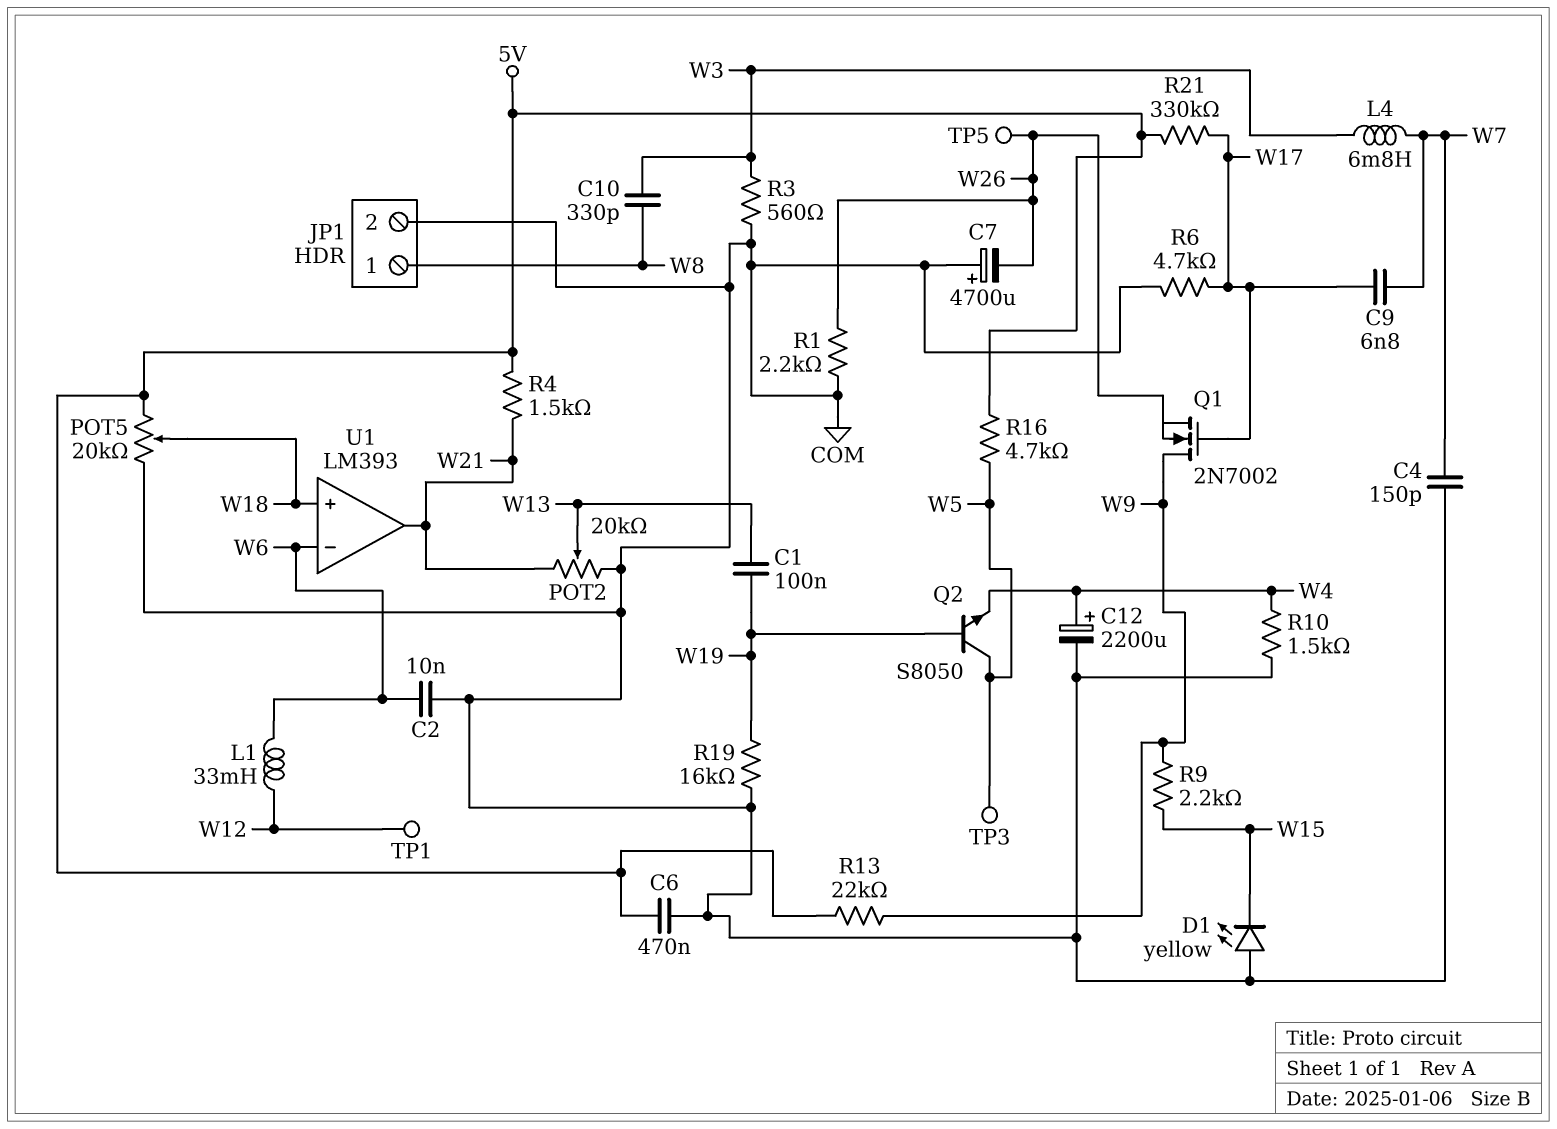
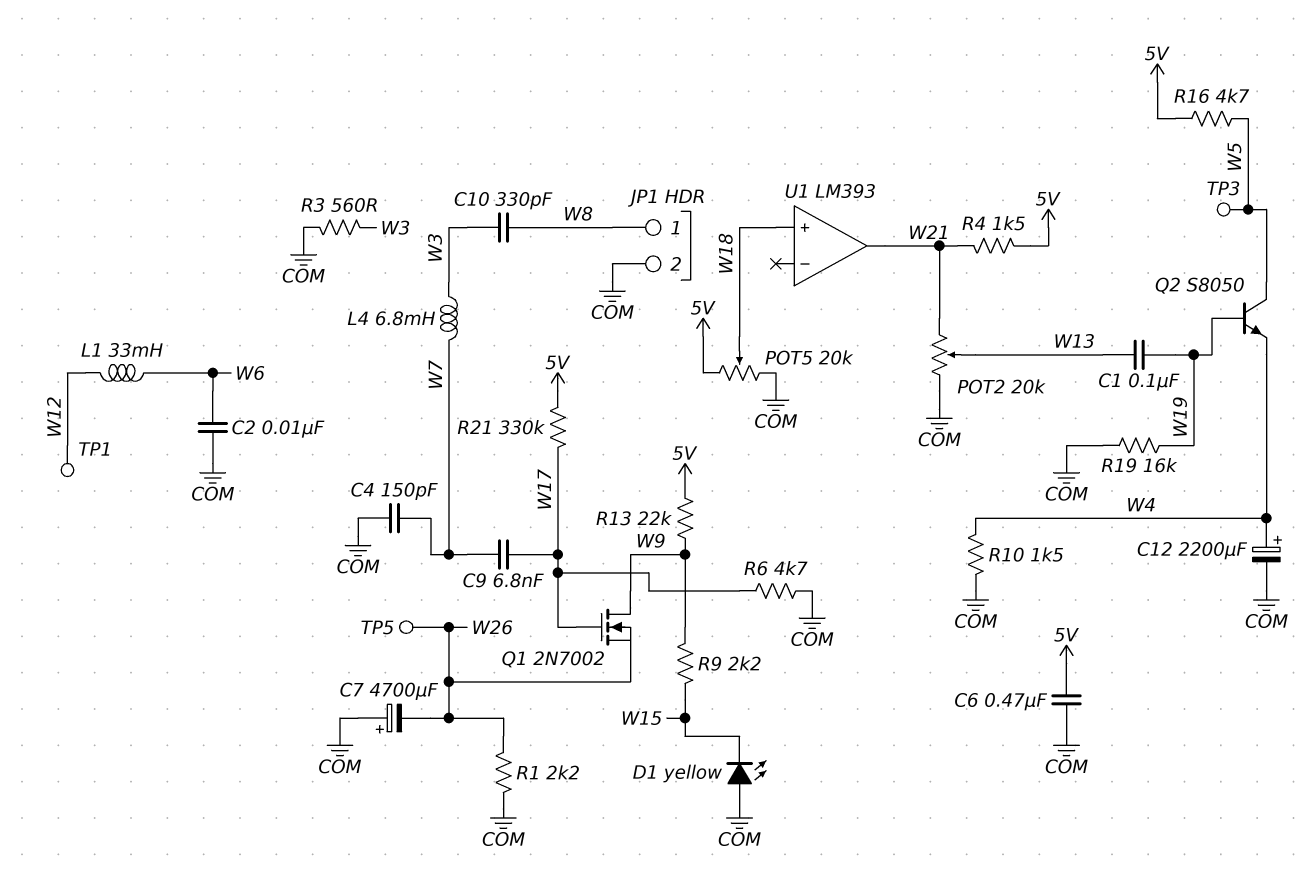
U1 pin in-: W6 -> none

